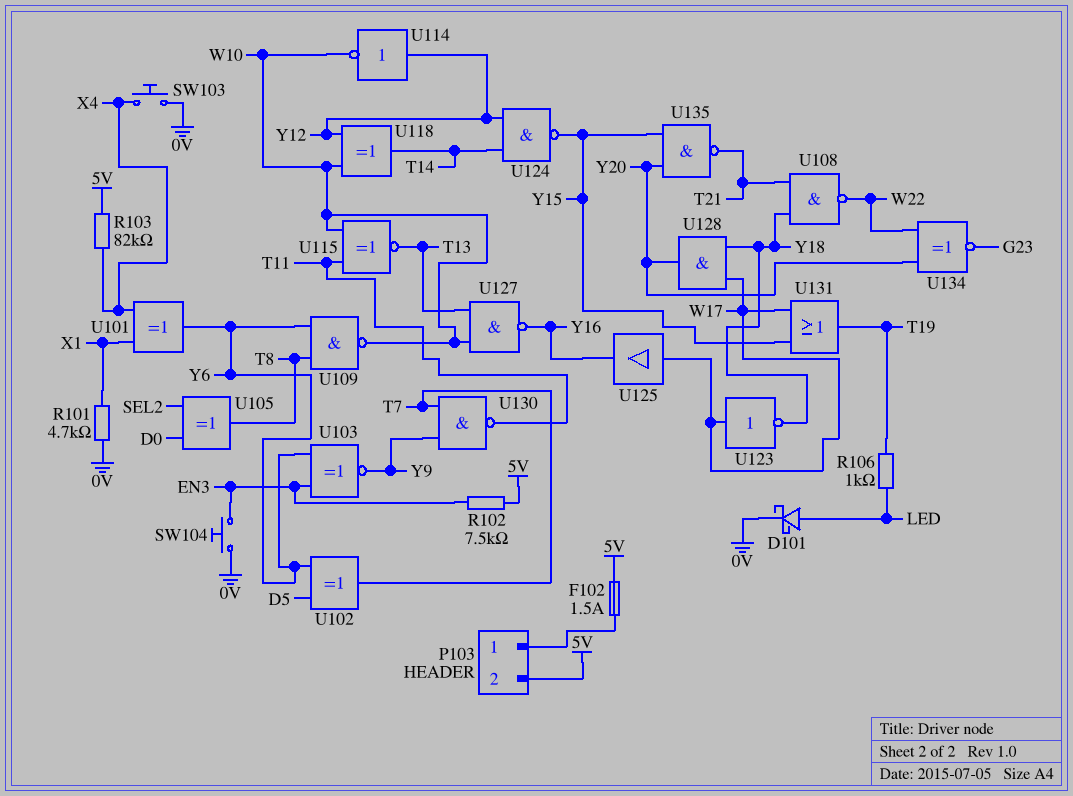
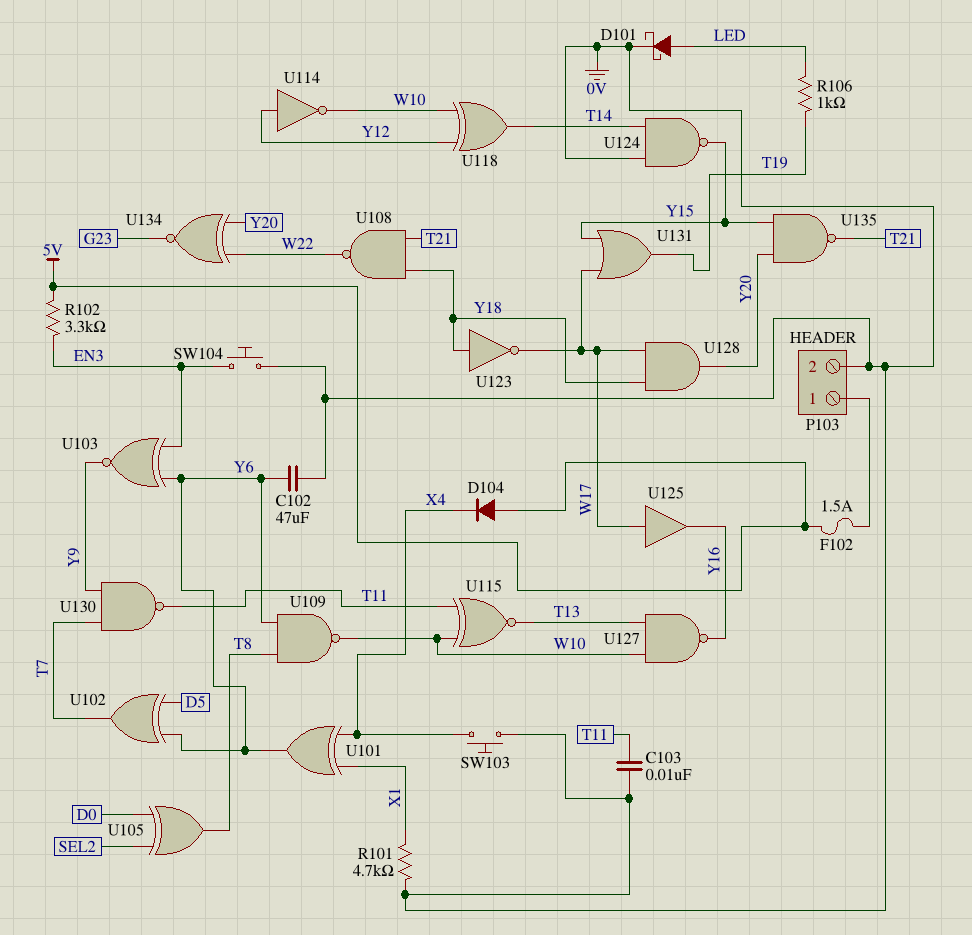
C102: none -> 47uF (0V, Y6)
C103: none -> 10nF (0V, T11)
D104: none -> diode (A 5V, K X4)
P103 pin 2: 5V -> 0V
R102: 7.5k (5V, EN3) -> 3.3k (5V, EN3)
R103: 82k (5V, X4) -> none
U123: NOT (in W17, out Y18) -> NOT (in Y18, out W17)
U124: NAND (in T14, in Y12, out Y15) -> NAND (in 0V, in T14, out Y15)

